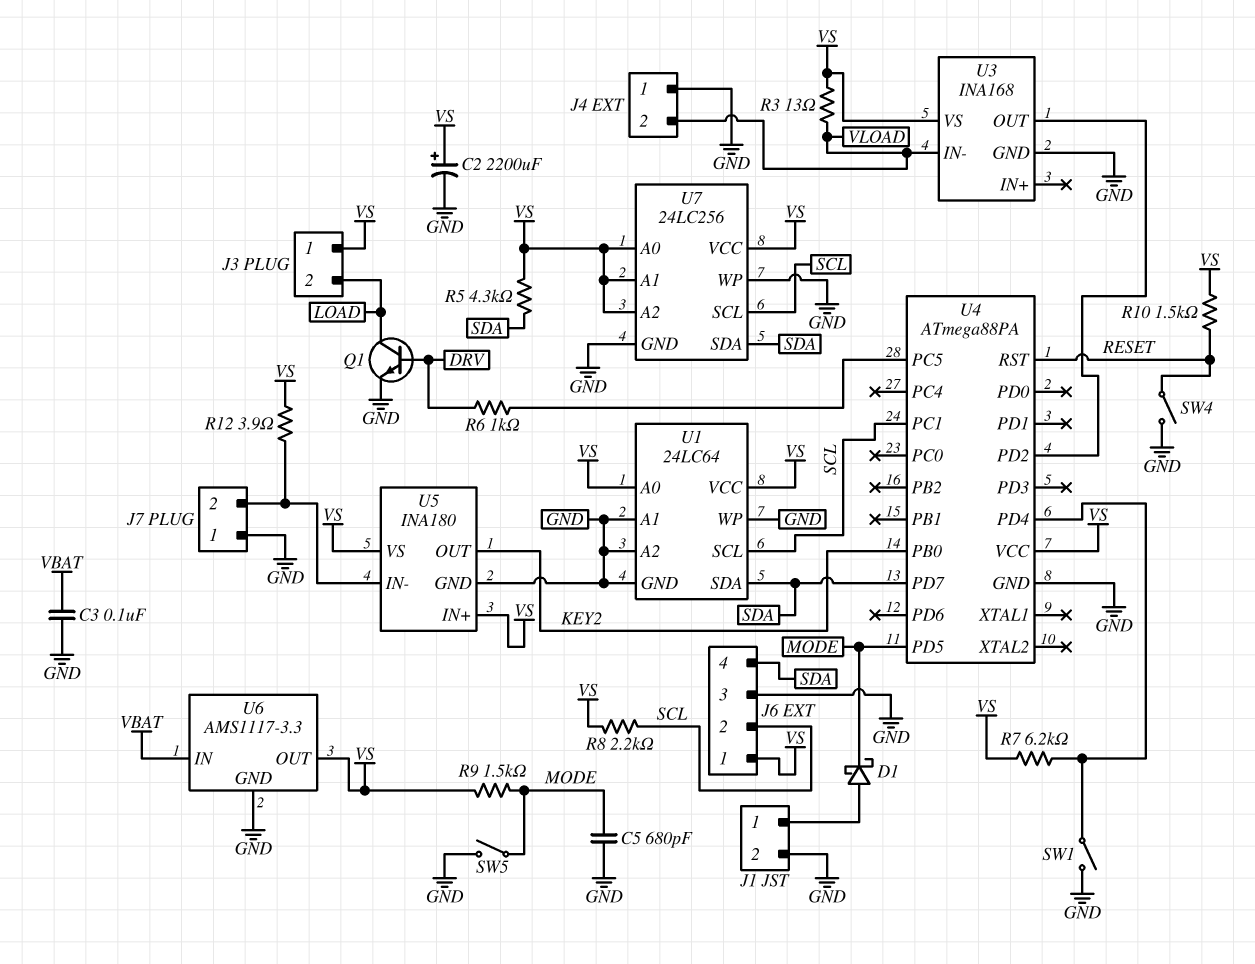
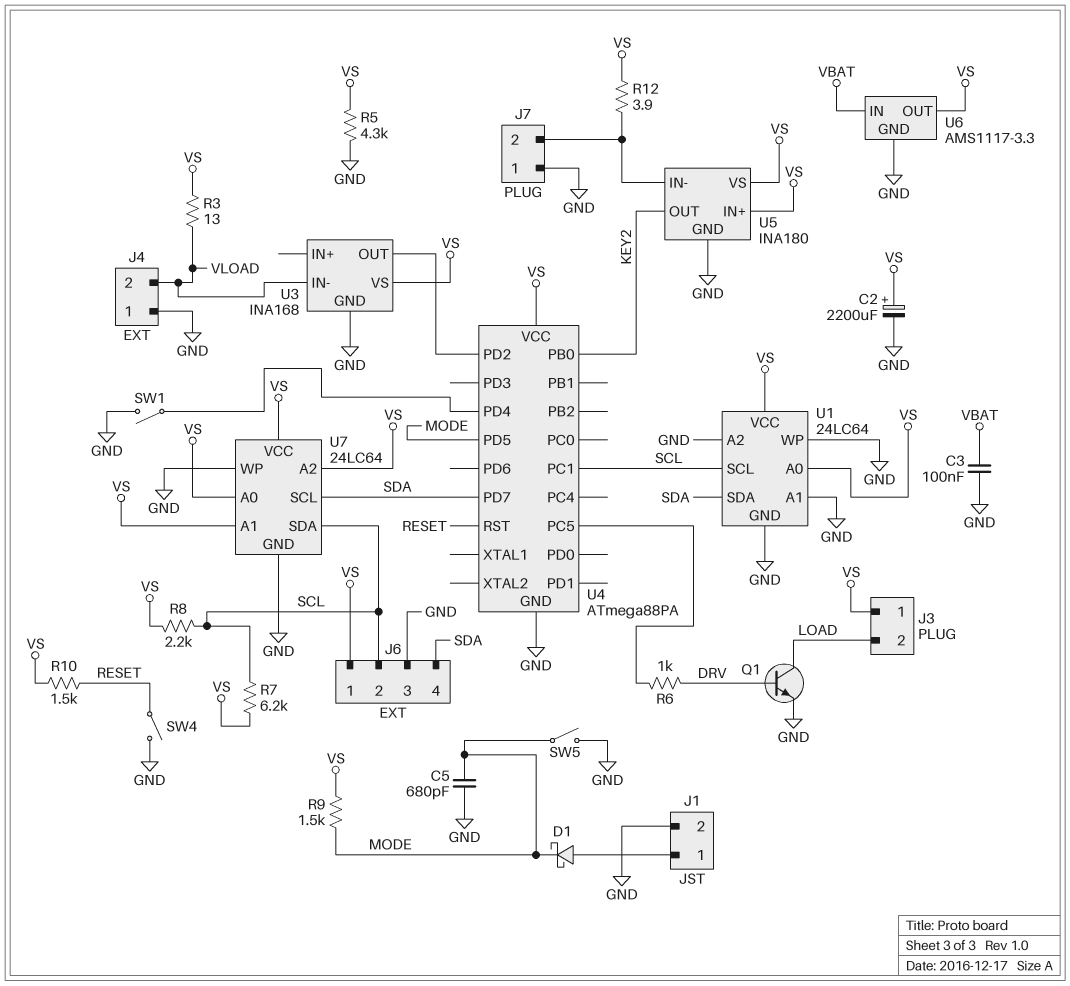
R5: 4.3k (SDA, VS) -> 4.3k (GND, VS)
R7: 6.2k (U4/PD4, VS) -> 6.2k (SCL, VS)
U7: 24LC256 -> 24LC64
U7 pin SCL: SCL -> SDA
U7 pin SDA: SDA -> SCL

